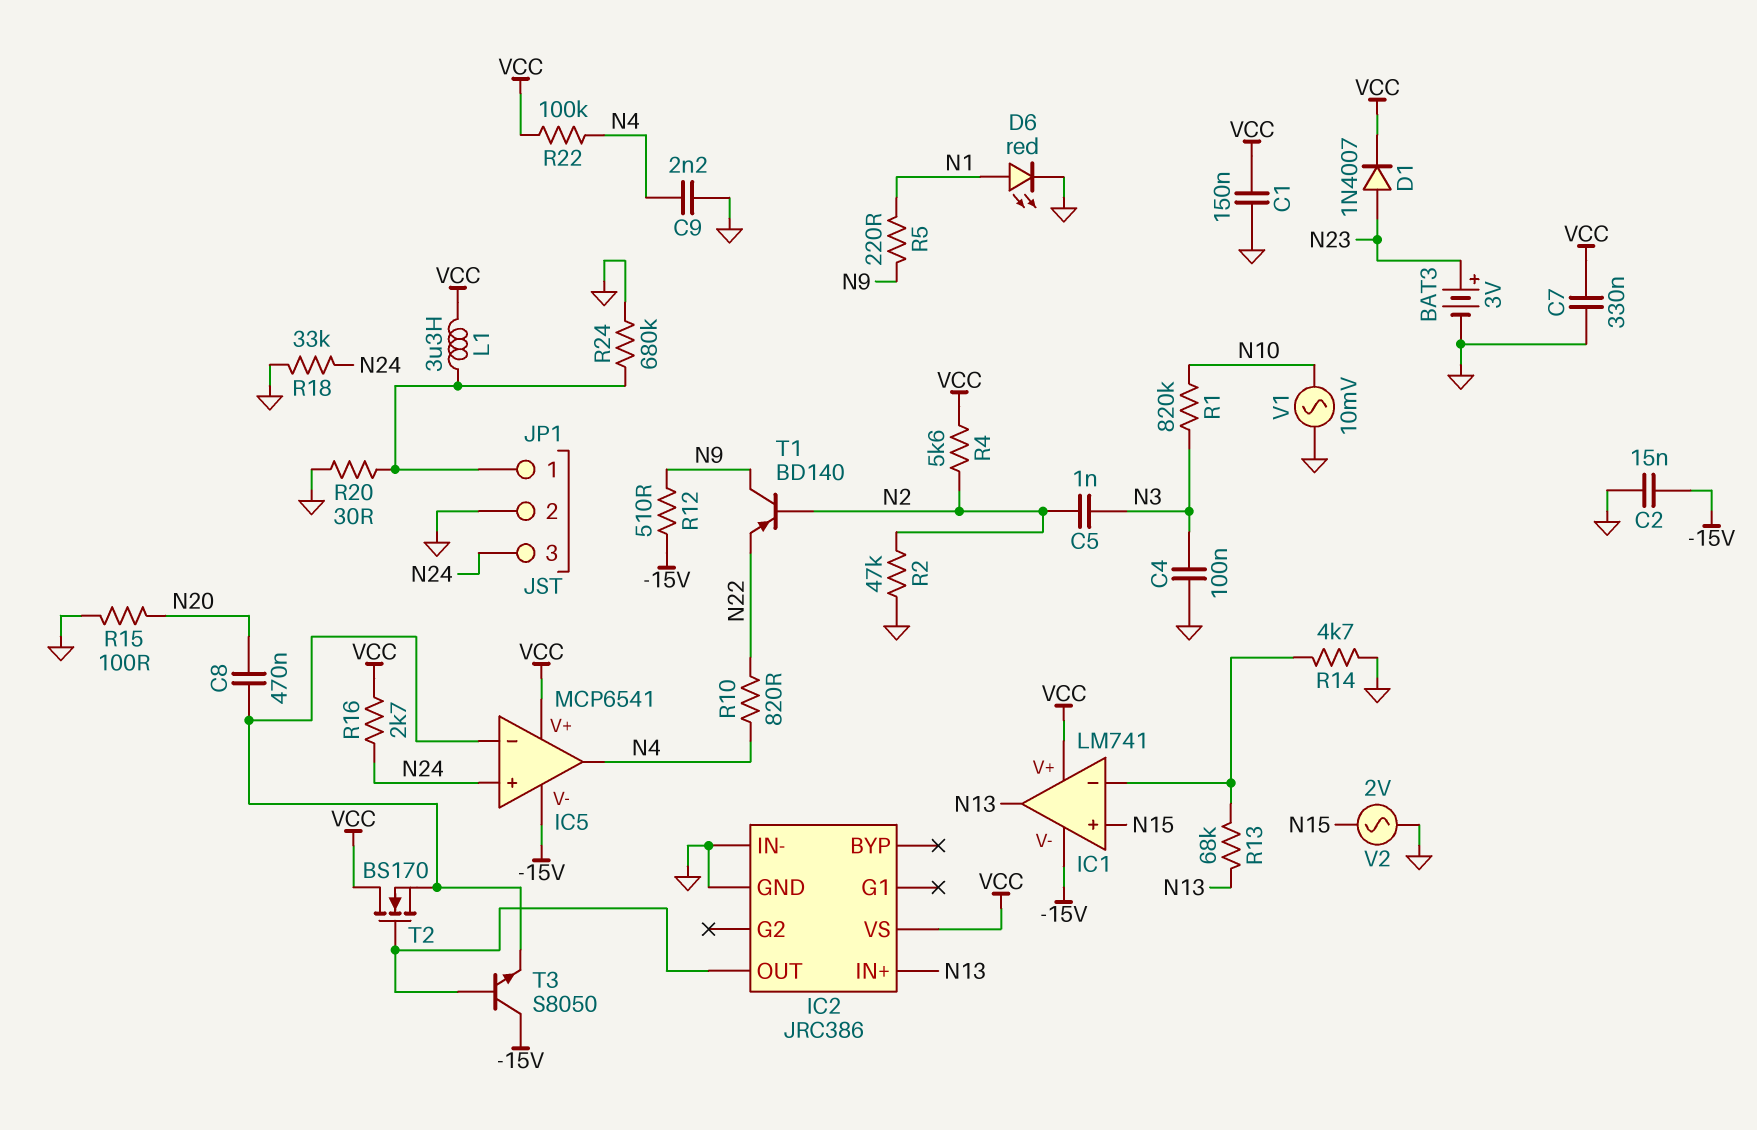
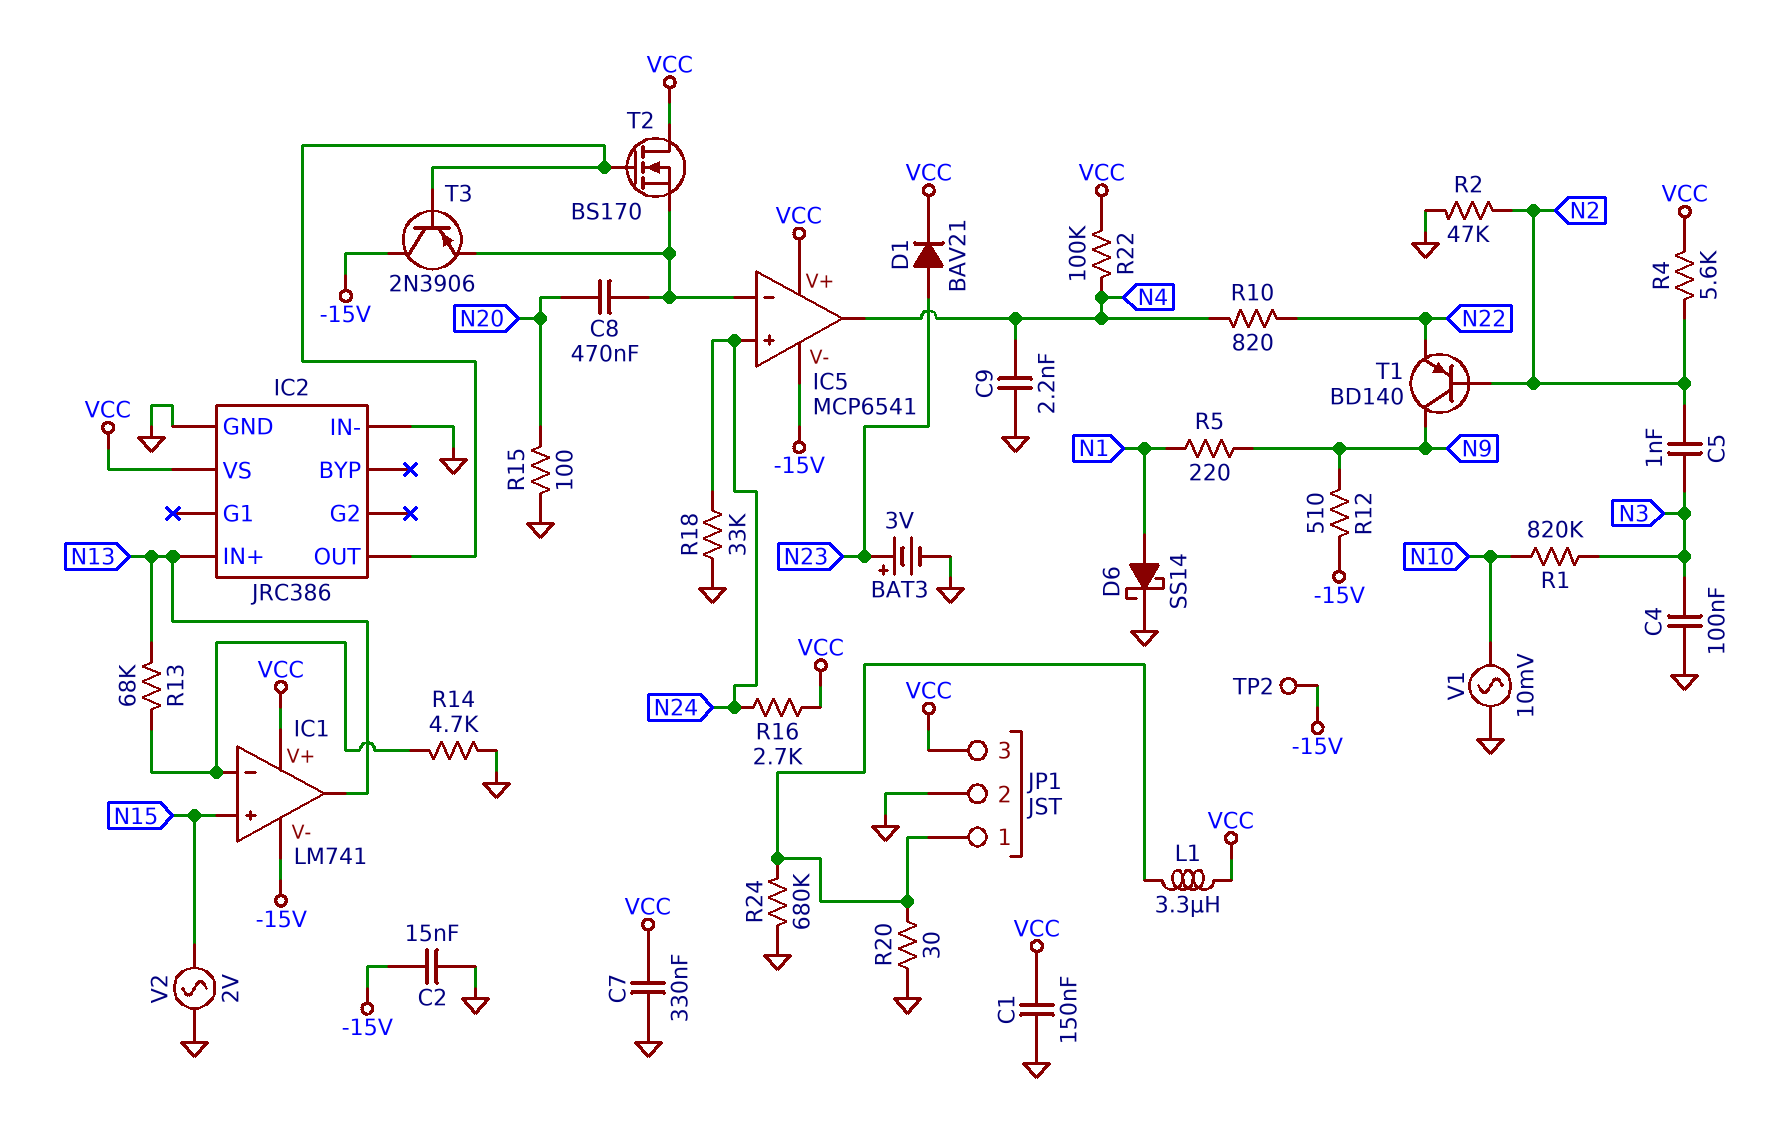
D1: diode 1N4007 (A N23, K VCC) -> diode BAV21 (A N23, K VCC)
D6: LED red (A N1, K GND) -> schottky SS14 (A N1, K GND)
JP1 pin 3: N24 -> VCC
T3: NPN S8050 (B IC2/OUT, C -15V, E IC5/in-) -> PNP 2N3906 (B IC2/OUT, C -15V, E IC5/in-)
TP2: none -> test point (-15V)

